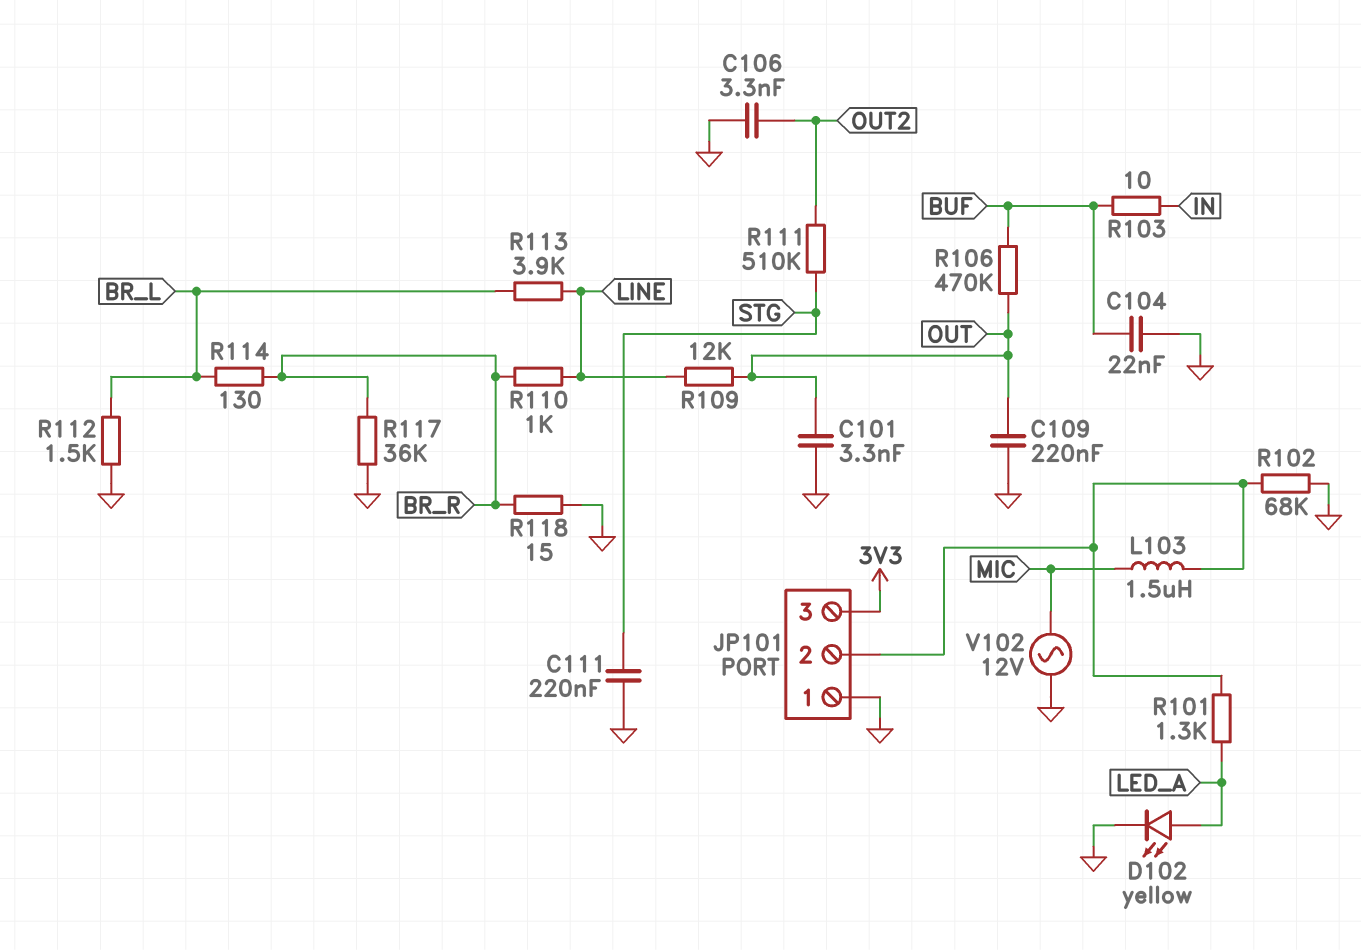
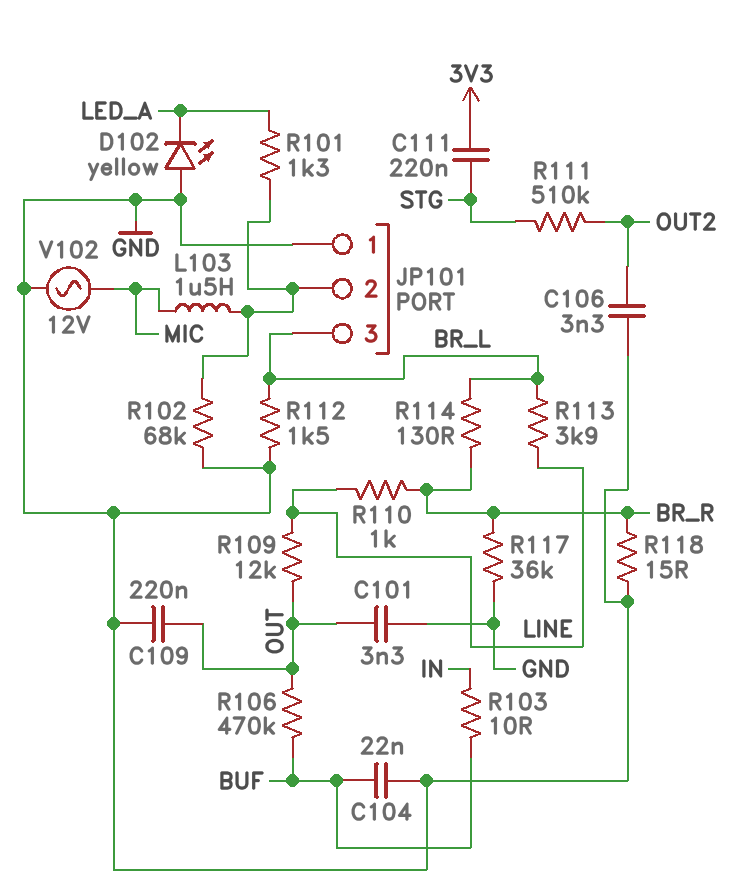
C111: 220nF (GND, STG) -> 220nF (3V3, STG)
D102: LED yellow (A LED_A, K GND) -> LED yellow (A GND, K LED_A)
JP101 pin 3: 3V3 -> BR_L

